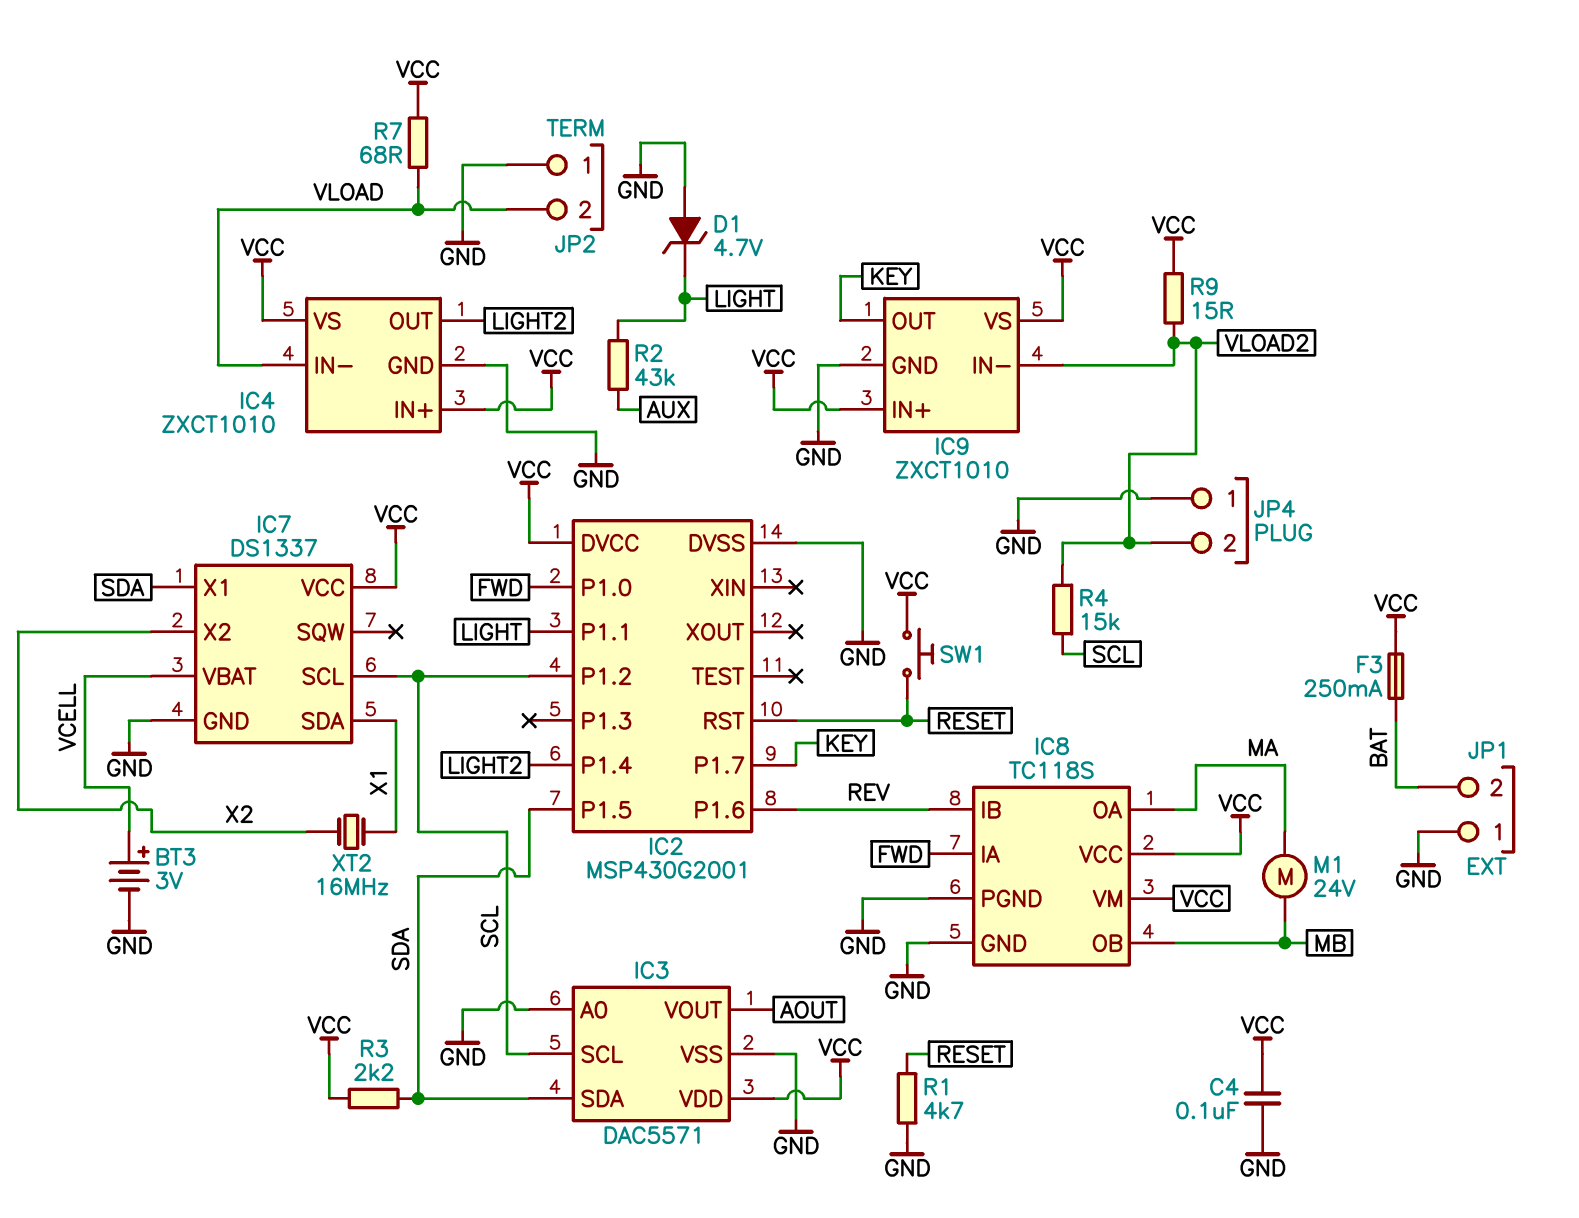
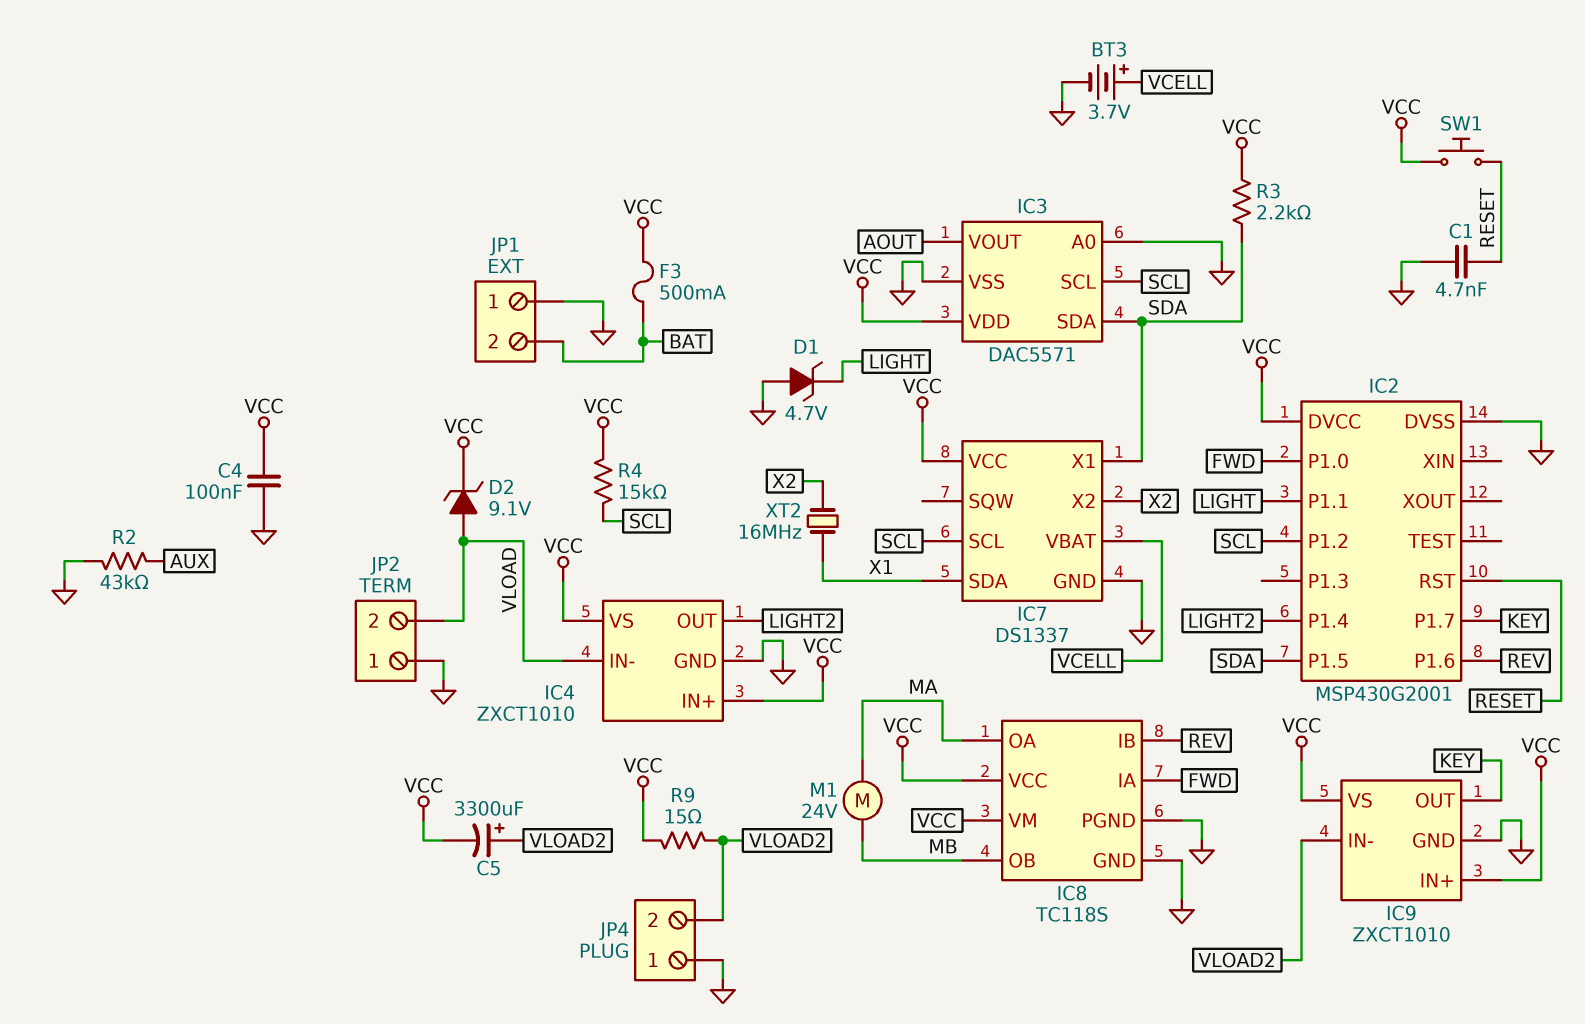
BT3: 3V (plus VCELL, minus GND) -> 3.7V (plus VCELL, minus GND)
C1: none -> 4.7nF (GND, RESET)
C5: none -> 3300uF (plus VLOAD2, minus VCC)
D2: none -> zener 9.1V (A VLOAD, K VCC)
F3: 250mA (BAT, VCC) -> 500mA (BAT, VCC)
R1: 4.7k (GND, RESET) -> none
R2: 43k (AUX, LIGHT) -> 43k (AUX, GND)
R4: 15k (SCL, VLOAD2) -> 15k (SCL, VCC)
R7: 68 (VCC, VLOAD) -> none

